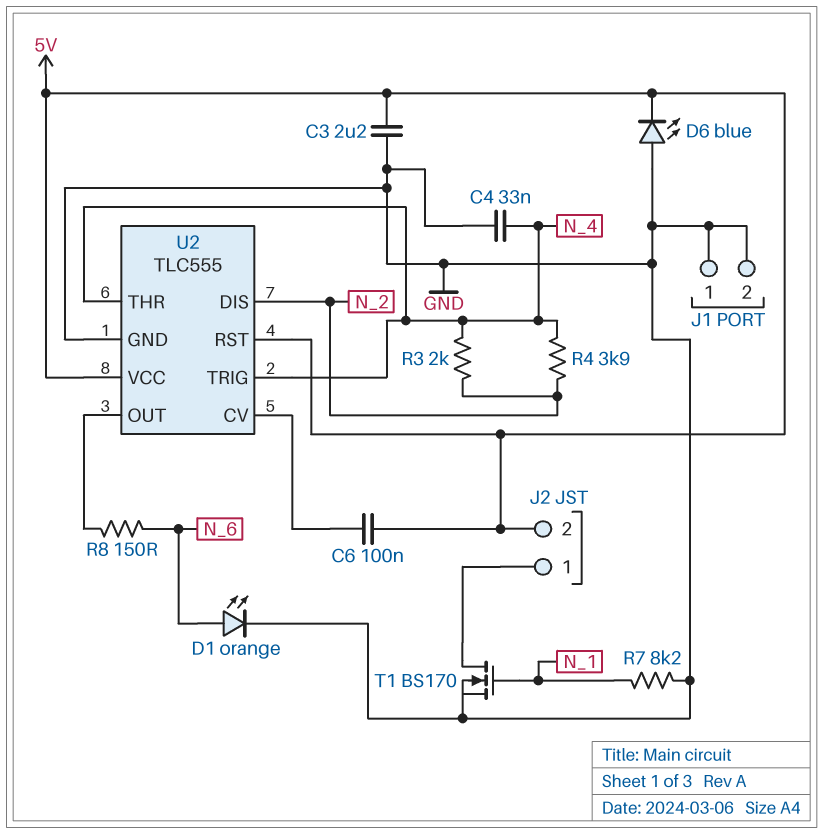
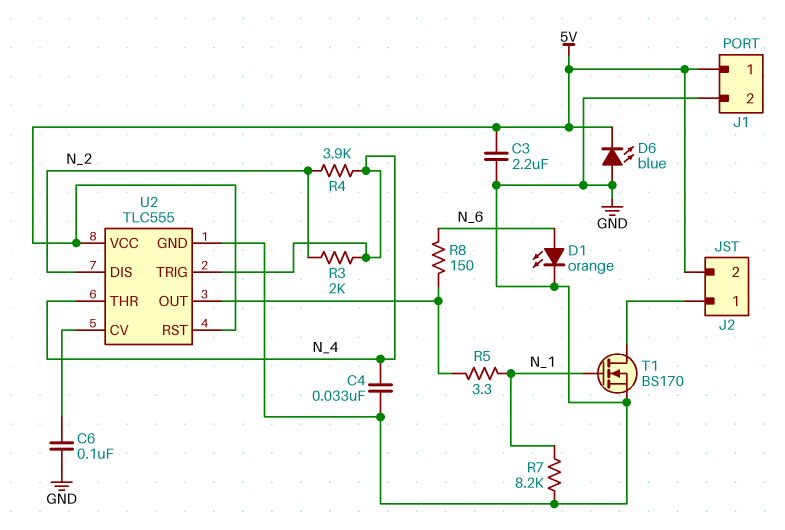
C6: 100nF (5V, U2/CV) -> 100nF (GND, U2/CV)
J1 pin 1: GND -> 5V
R5: none -> 3.3 (N_1, U2/OUT)

